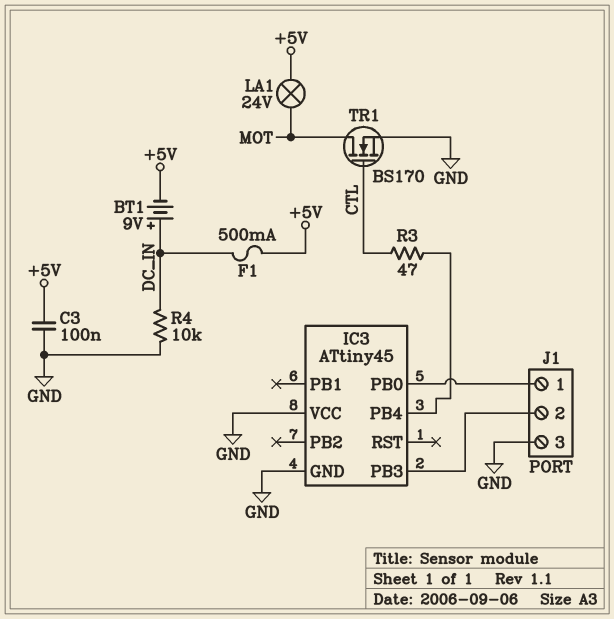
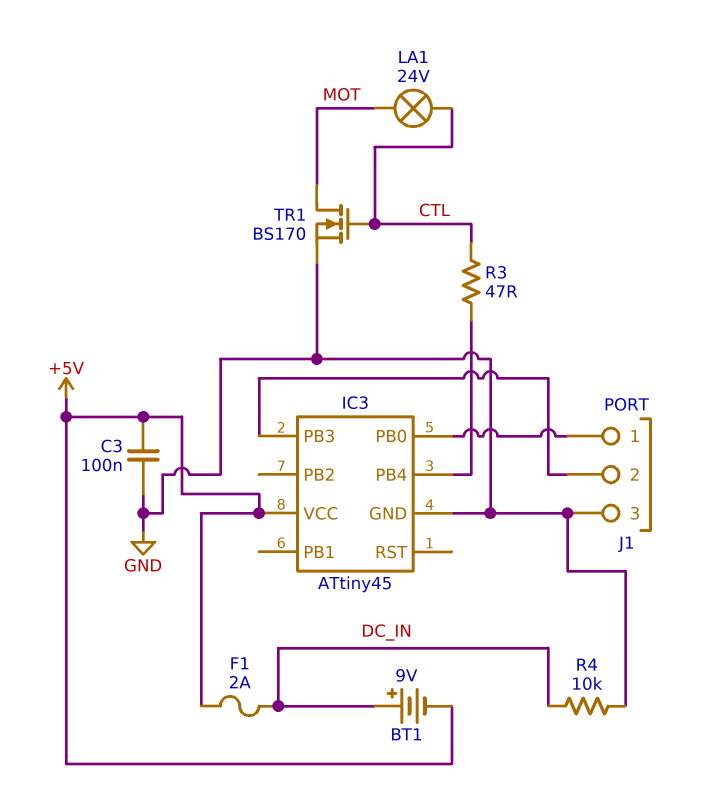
F1: 500mA (+5V, DC_IN) -> 2A (+5V, DC_IN)
IC3 pin VCC: GND -> +5V
LA1: lamp 24V (+5V, MOT) -> lamp 24V (CTL, MOT)

